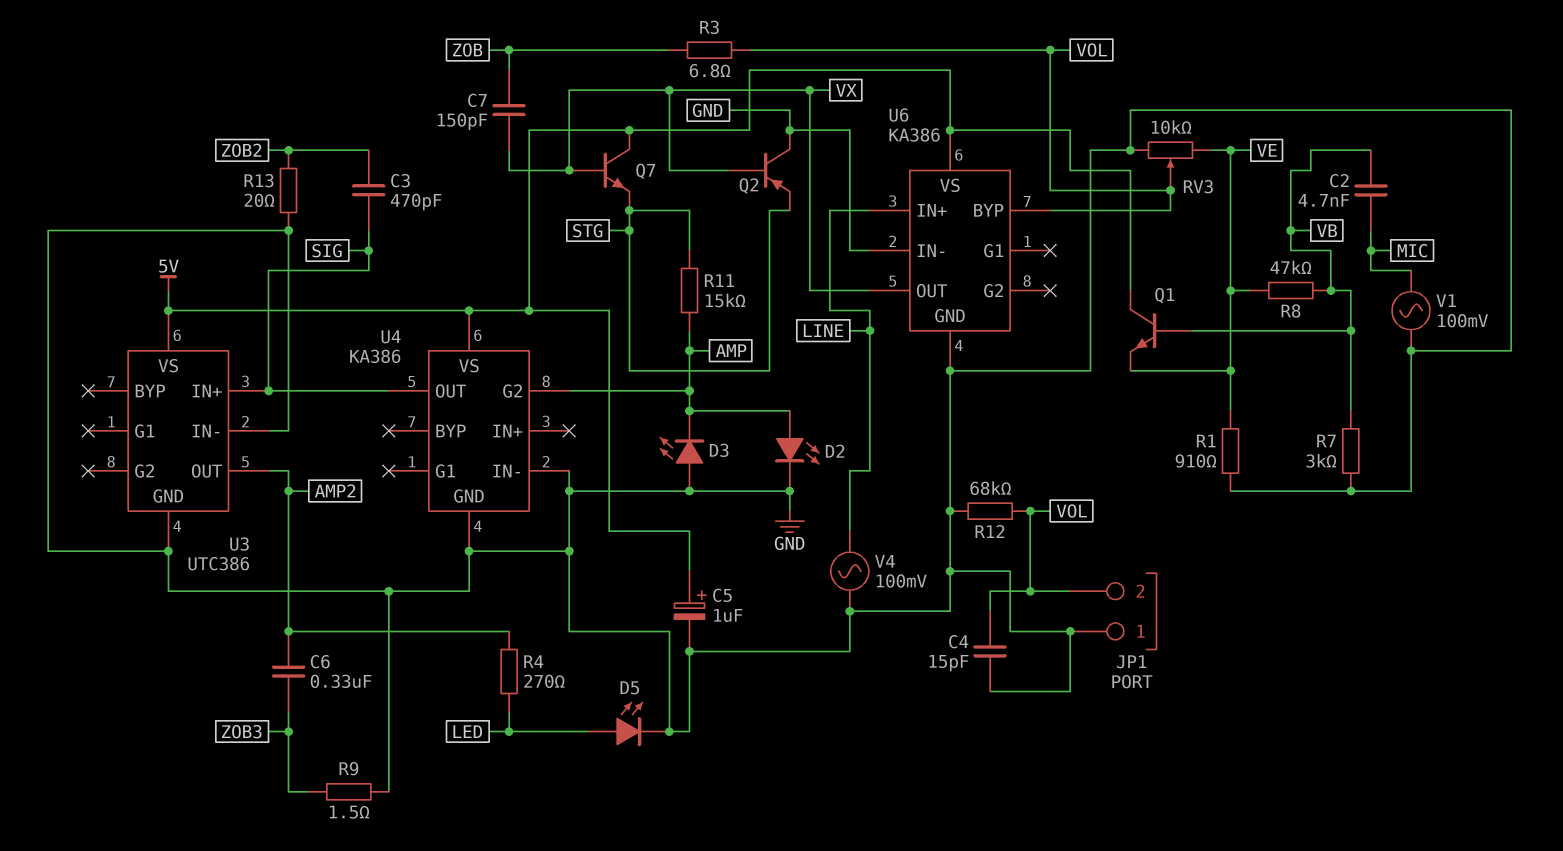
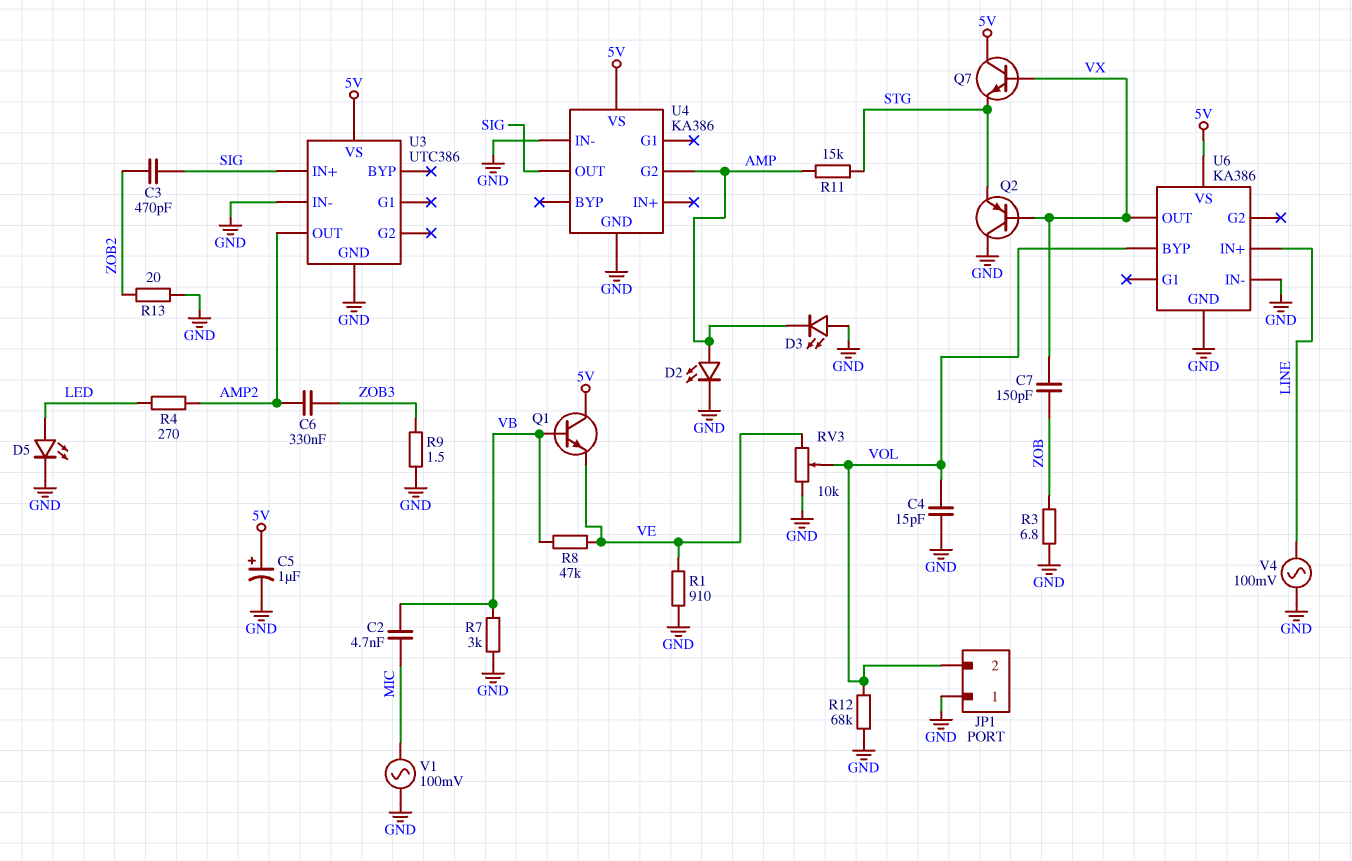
R3: 6.8 (VOL, ZOB) -> 6.8 (GND, ZOB)

